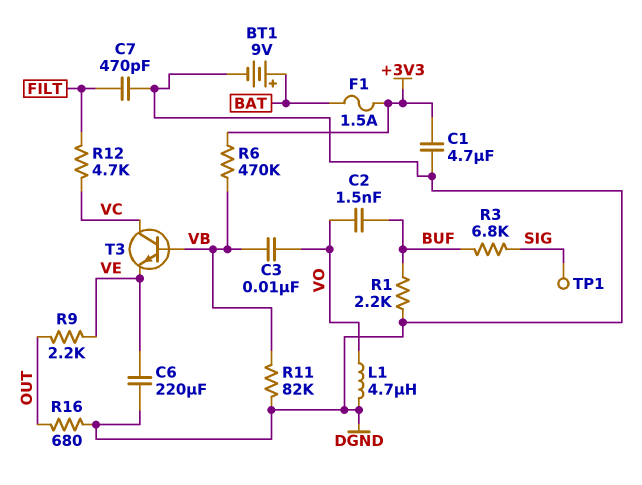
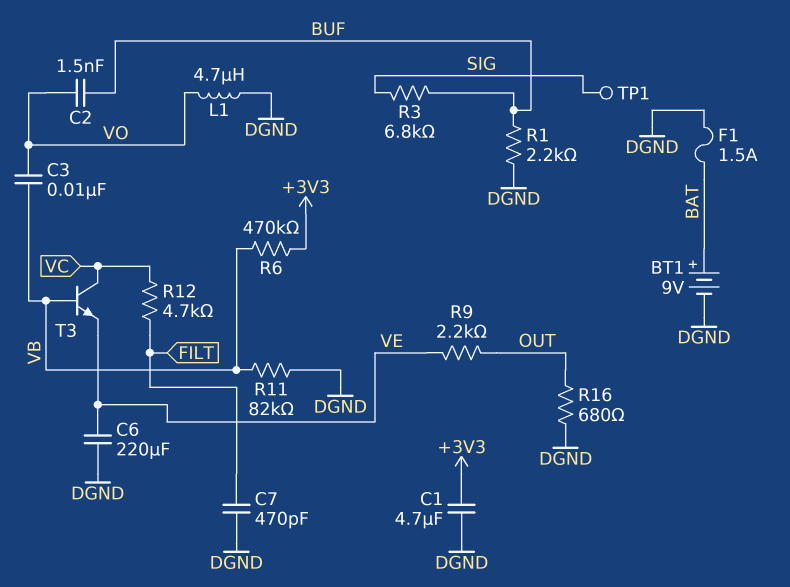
F1: 1.5A (+3V3, BAT) -> 1.5A (BAT, DGND)

